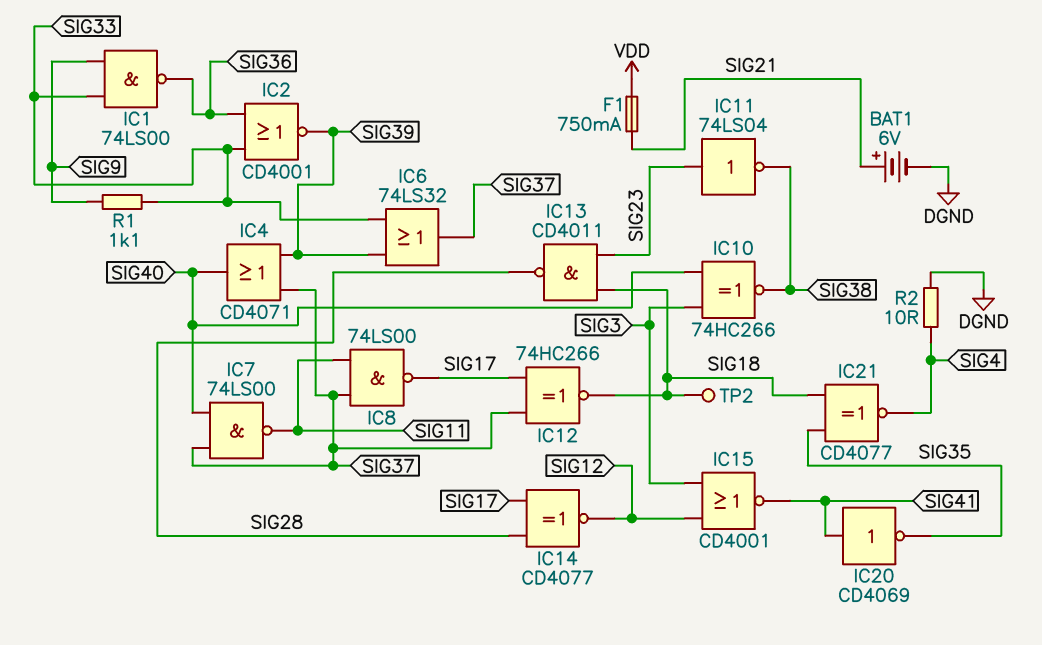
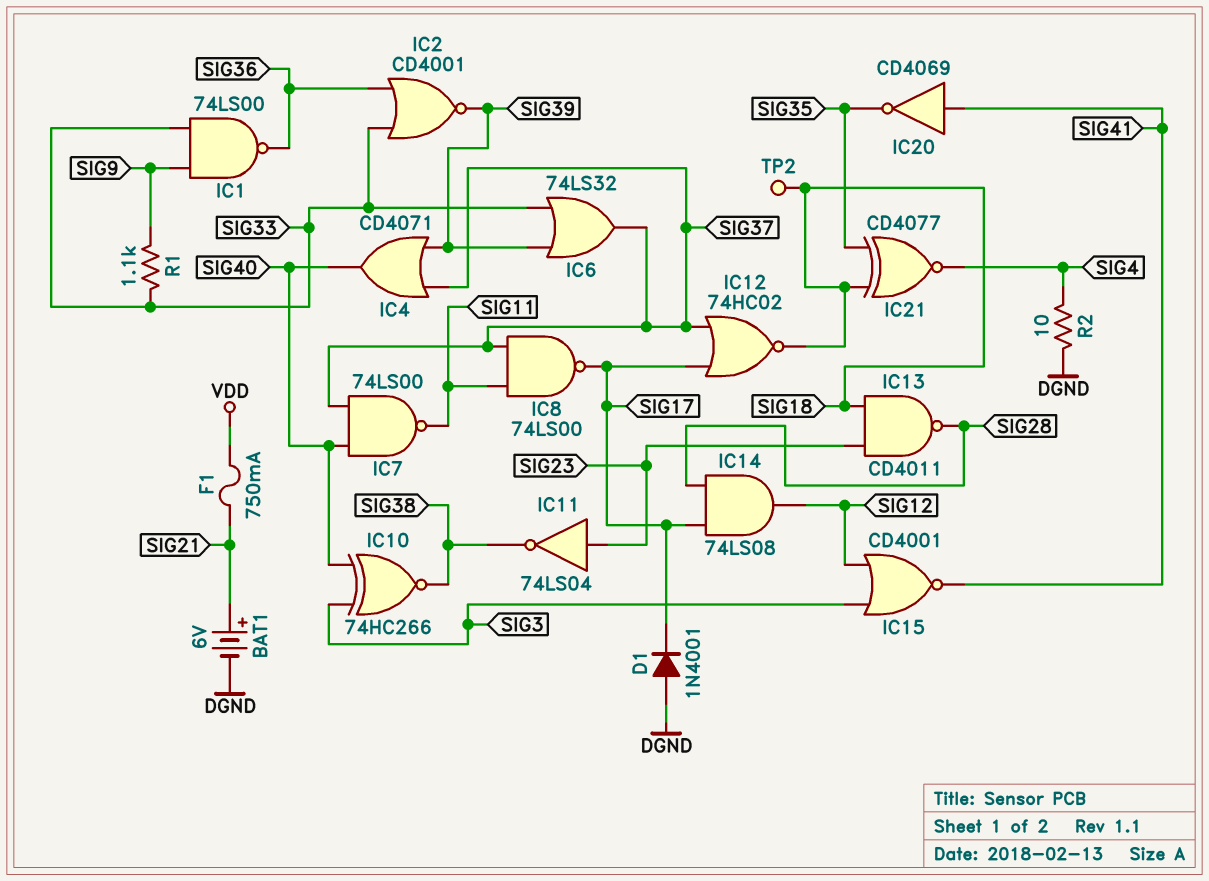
D1: none -> diode 1N4001 (A DGND, K SIG17)
IC12: XNOR 74HC266 (in SIG17, in SIG37, out SIG18) -> NOR 74HC02 (in SIG17, in SIG37, out SIG18)
IC14: XNOR CD4077 (in SIG17, in SIG28, out SIG12) -> AND 74LS08 (in SIG17, in SIG28, out SIG12)

